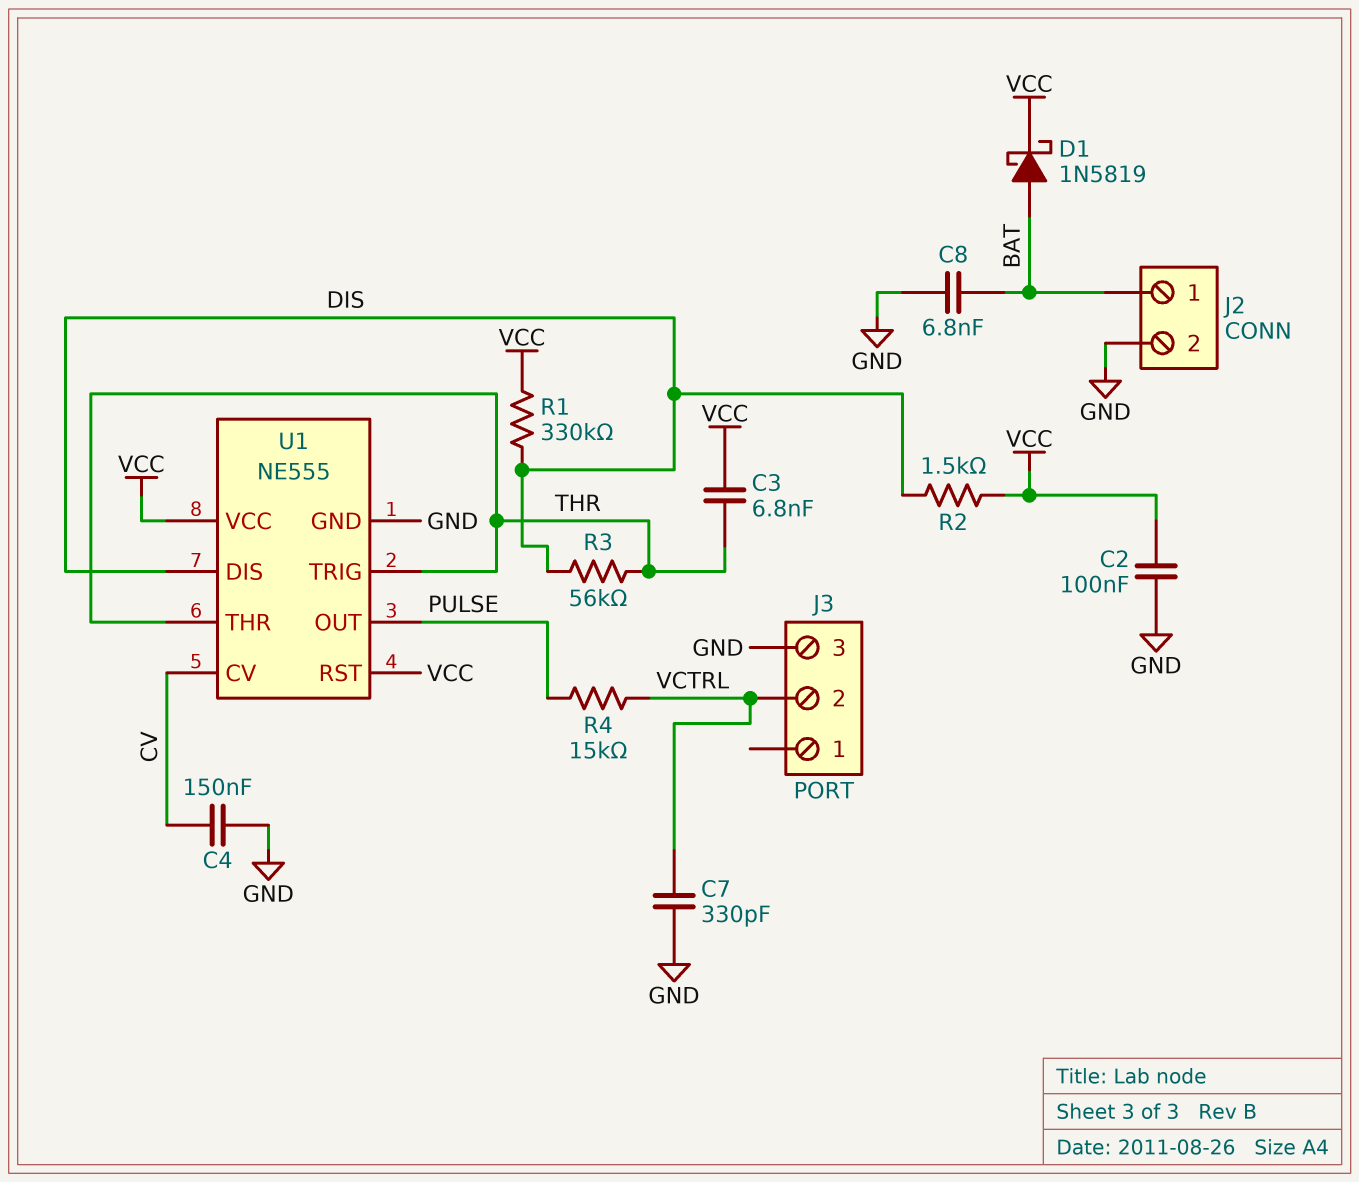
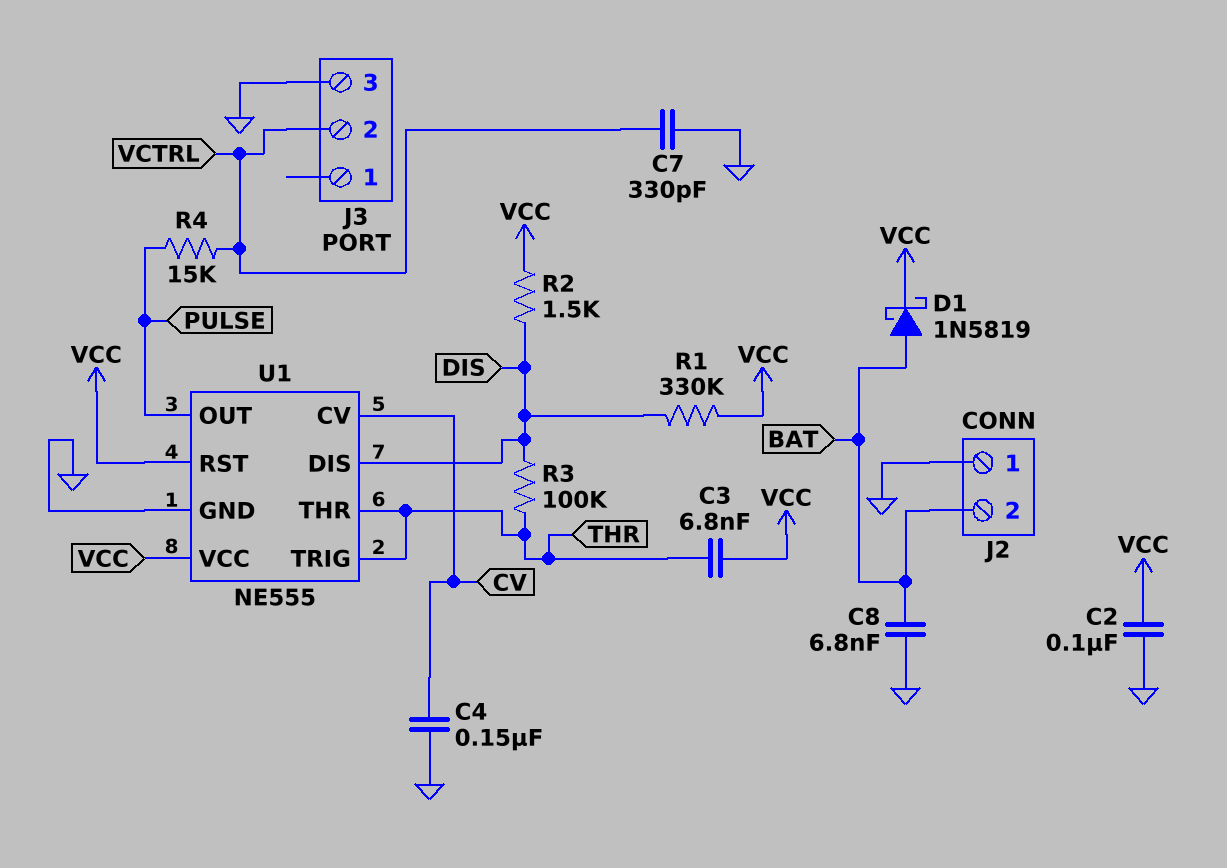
J2 pin 1: BAT -> GND
J2 pin 2: GND -> BAT
R3: 56k (DIS, THR) -> 100k (DIS, THR)

